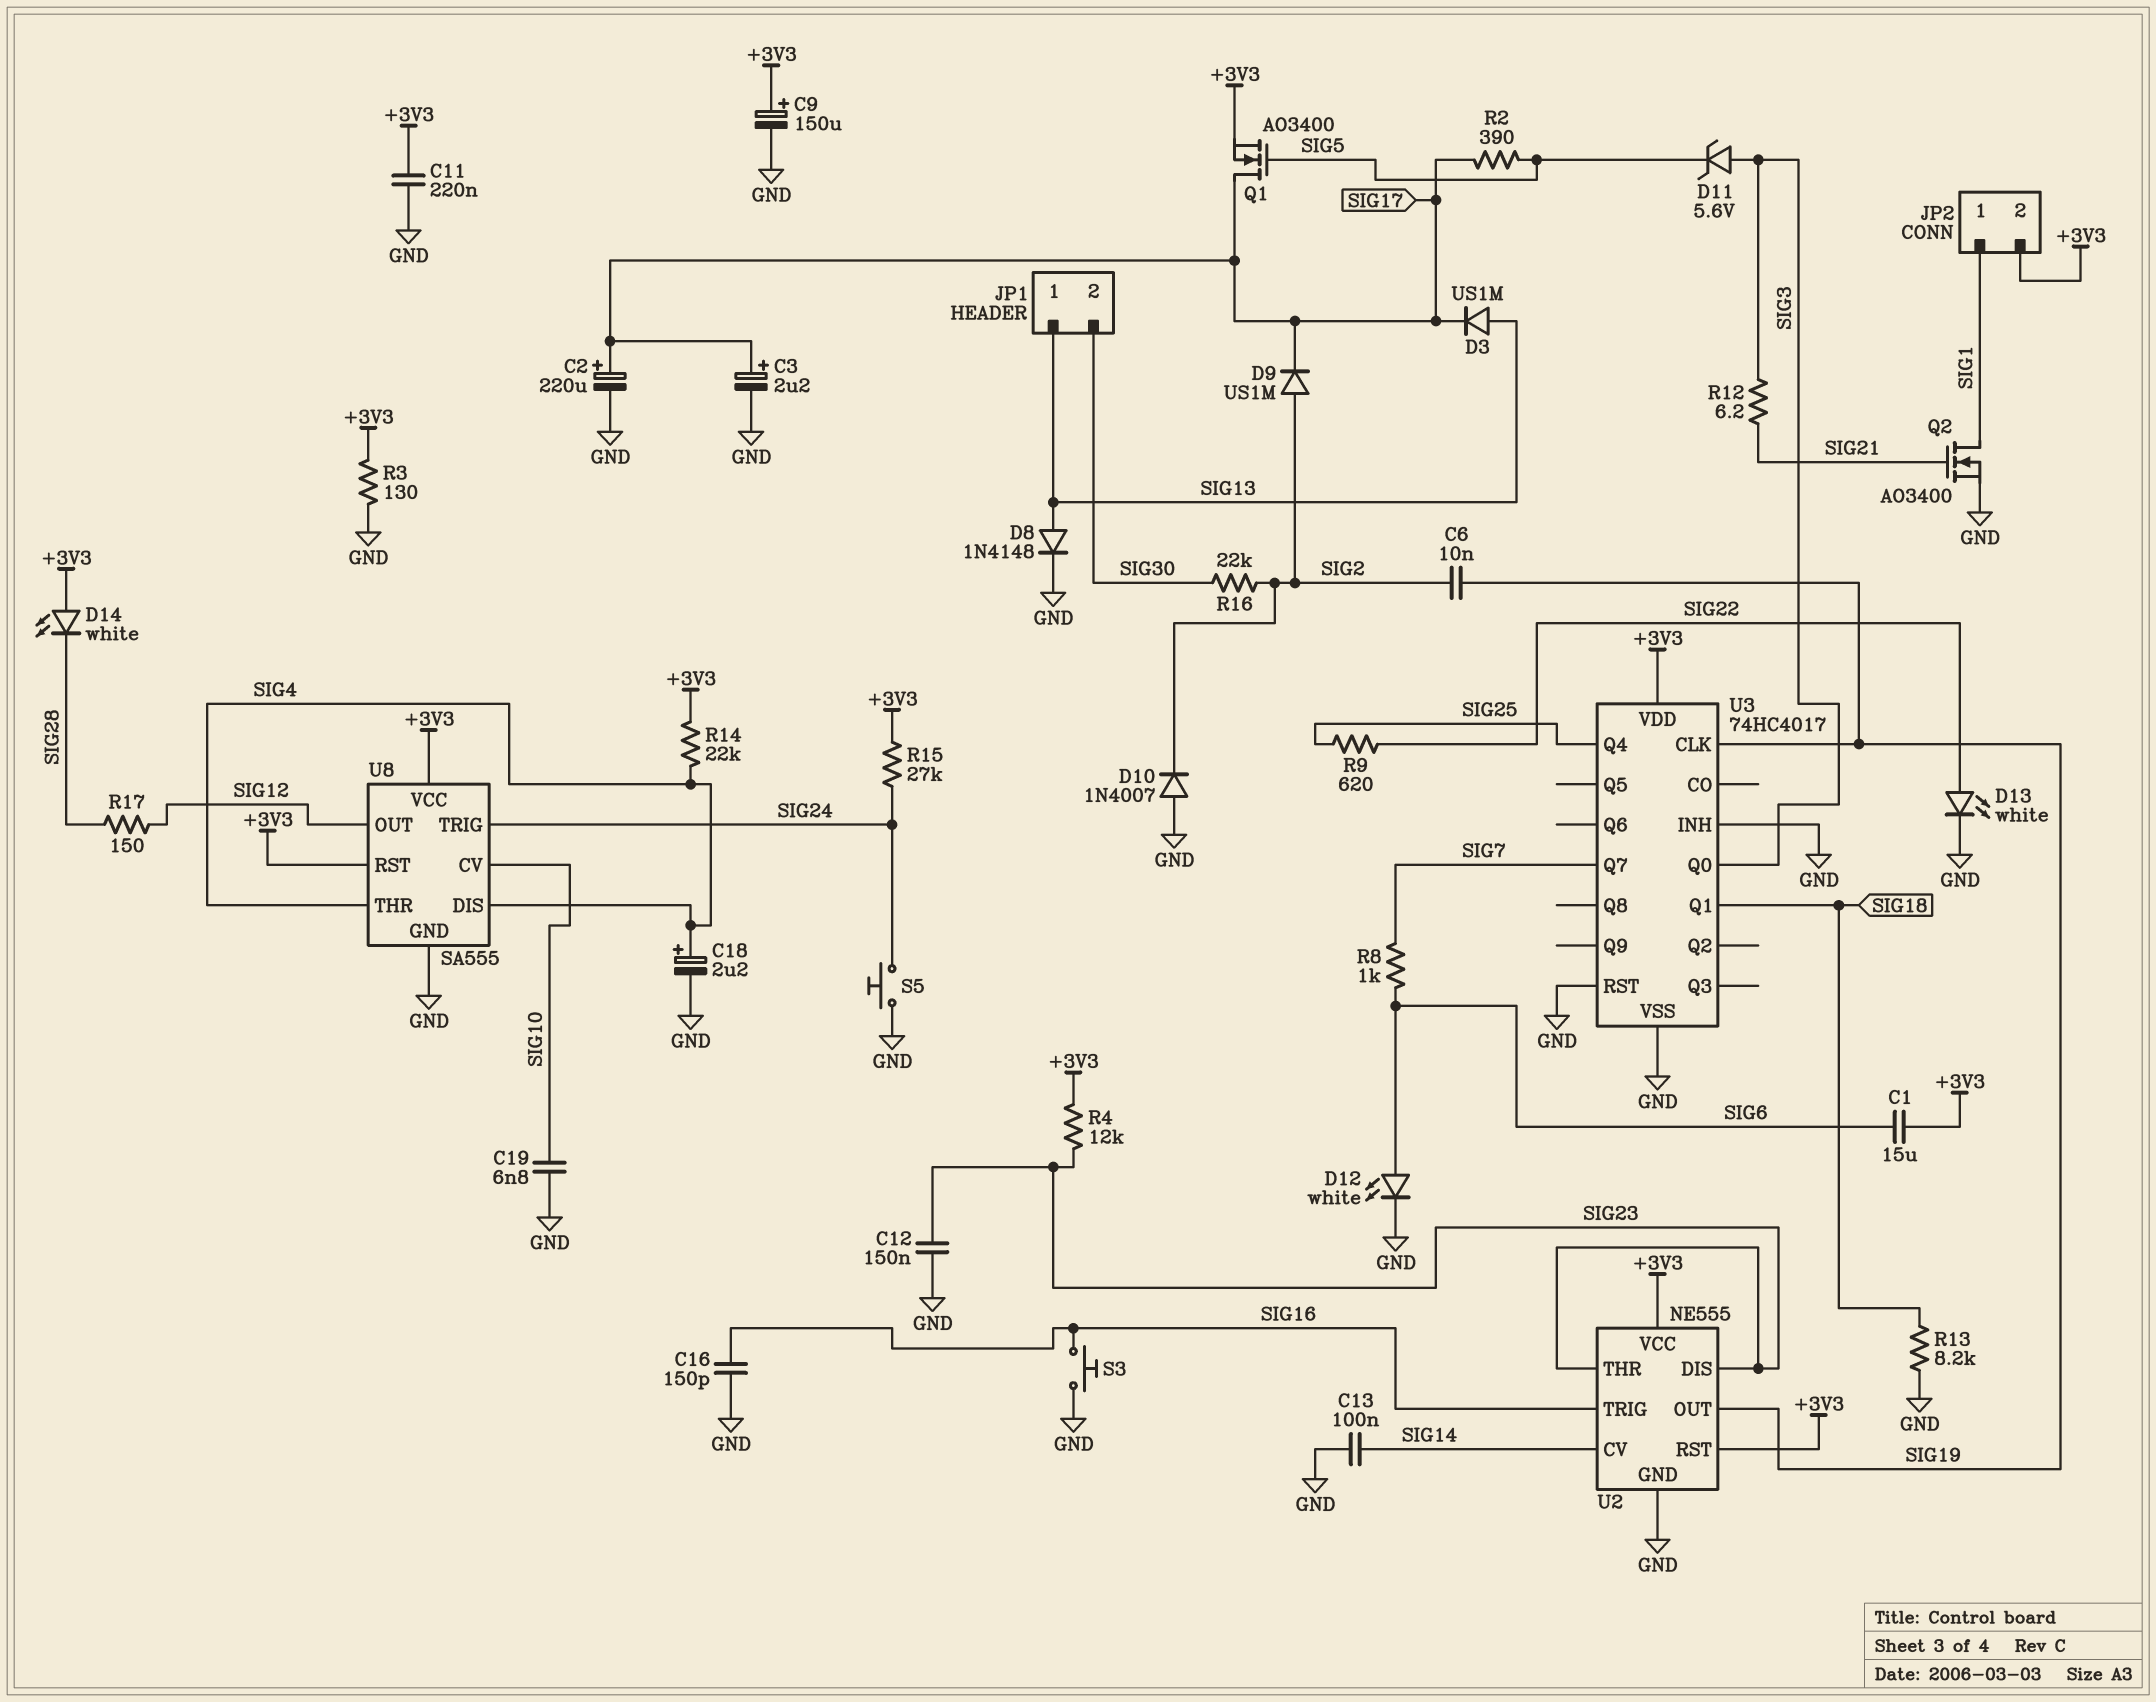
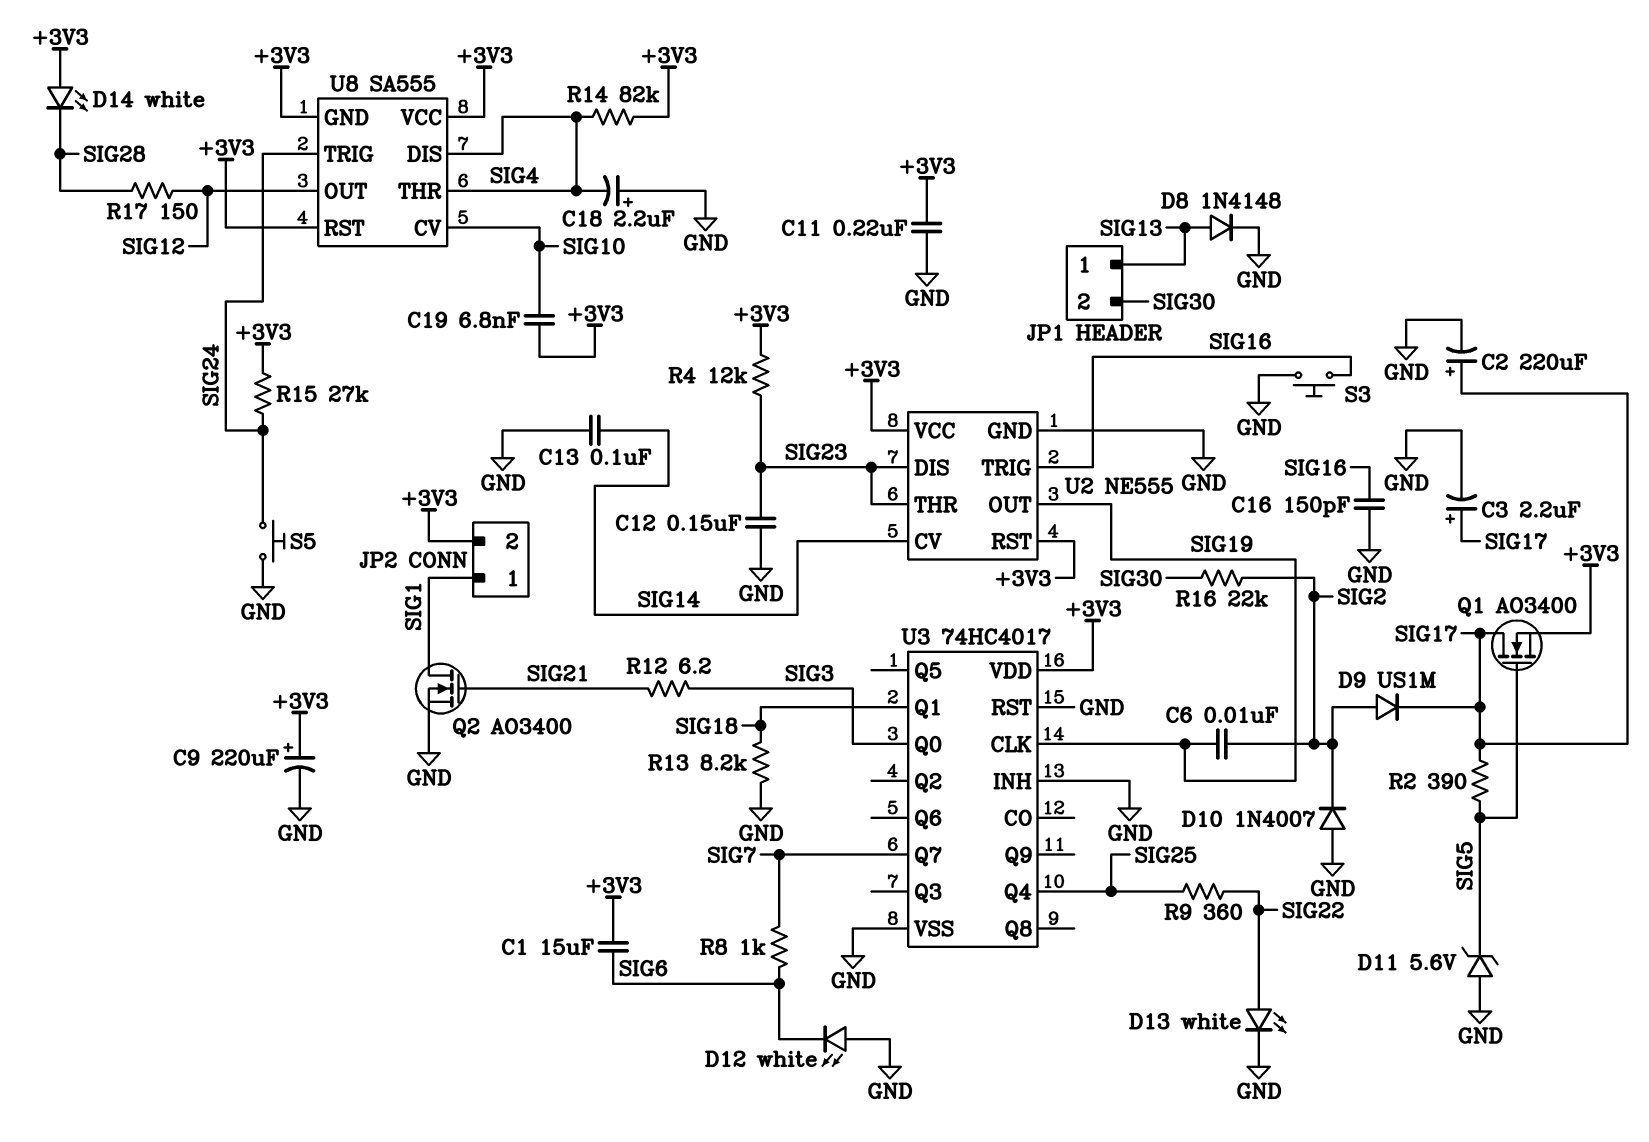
C9: 150uF (plus +3V3, minus GND) -> 220uF (plus +3V3, minus GND)
C18: 2.2uF (plus SIG4, minus GND) -> 2.2uF (plus GND, minus SIG4)
C19: 6.8nF (GND, SIG10) -> 6.8nF (+3V3, SIG10)
D3: diode US1M (A SIG13, K SIG17) -> none
D11: zener 5.6V (A SIG3, K SIG5) -> zener 5.6V (A GND, K SIG5)
D12: LED white (A SIG6, K GND) -> LED white (A GND, K SIG6)
R3: 130 (+3V3, GND) -> none
R9: 620 (SIG22, SIG25) -> 360 (SIG22, SIG25)
R14: 22k (+3V3, SIG4) -> 82k (+3V3, SIG4)
U8 pin GND: GND -> +3V3

